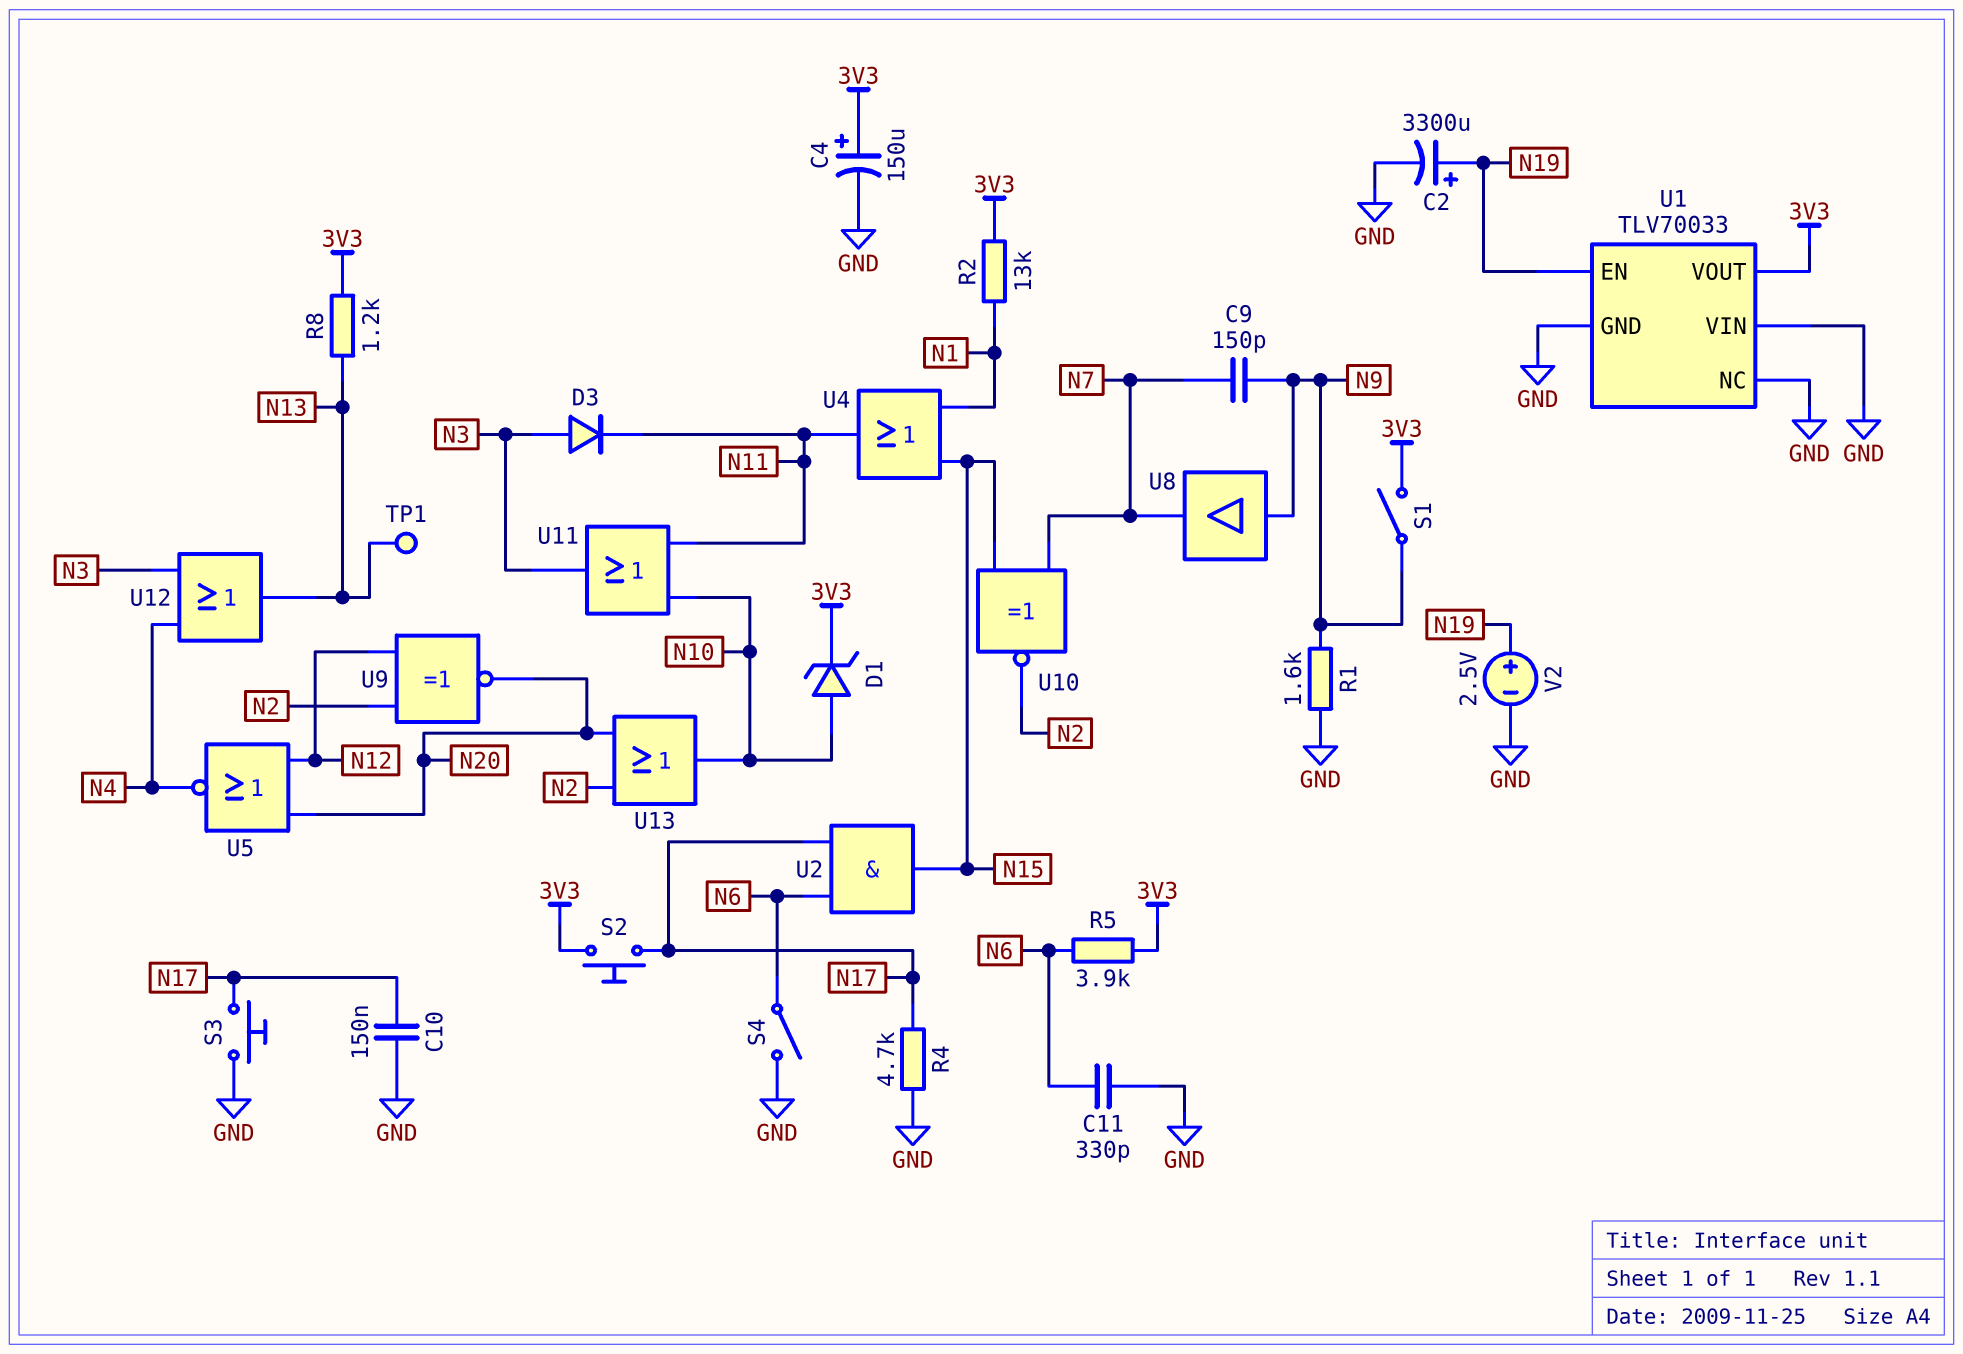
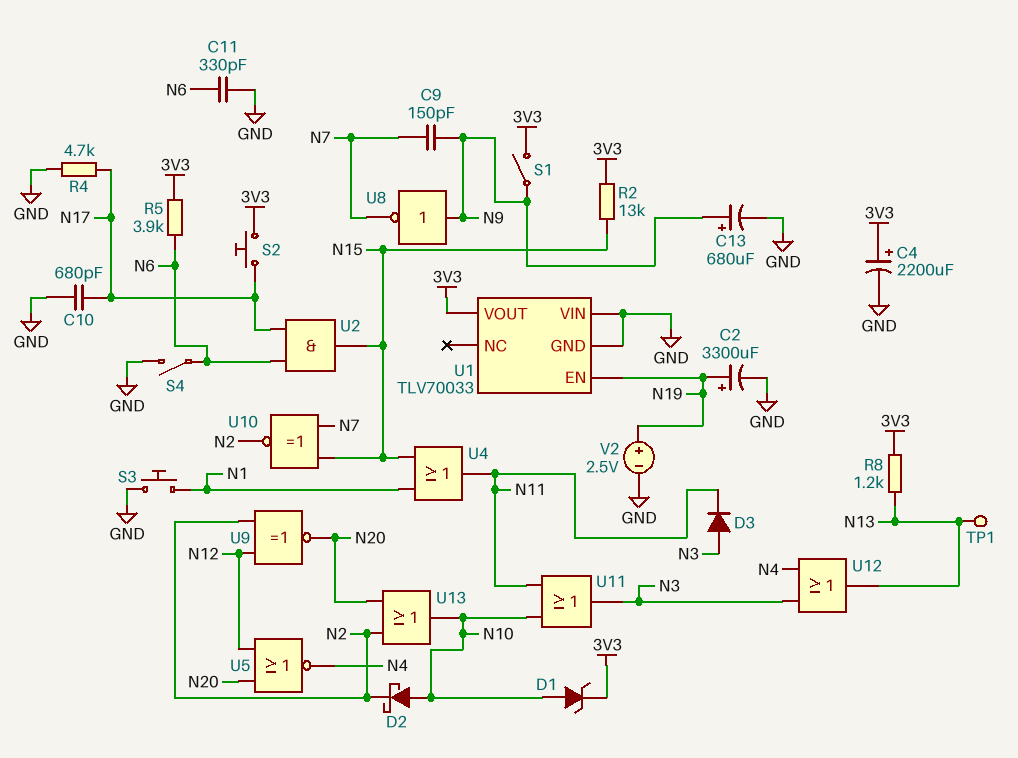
C4: 150uF (plus 3V3, minus GND) -> 2200uF (plus 3V3, minus GND)
C10: 150nF (GND, N17) -> 680pF (GND, N17)
C13: none -> 680uF (plus N9, minus GND)
D2: none -> schottky (A N10, K N2)
R1: 1.6k (GND, N9) -> none
R2: 13k (3V3, N1) -> 13k (3V3, N15)
S3: button (GND, N17) -> button (GND, N1)
U1 pin NC: GND -> none
U8: buffer (in N9, out N7) -> NOT (in N9, out N7)

